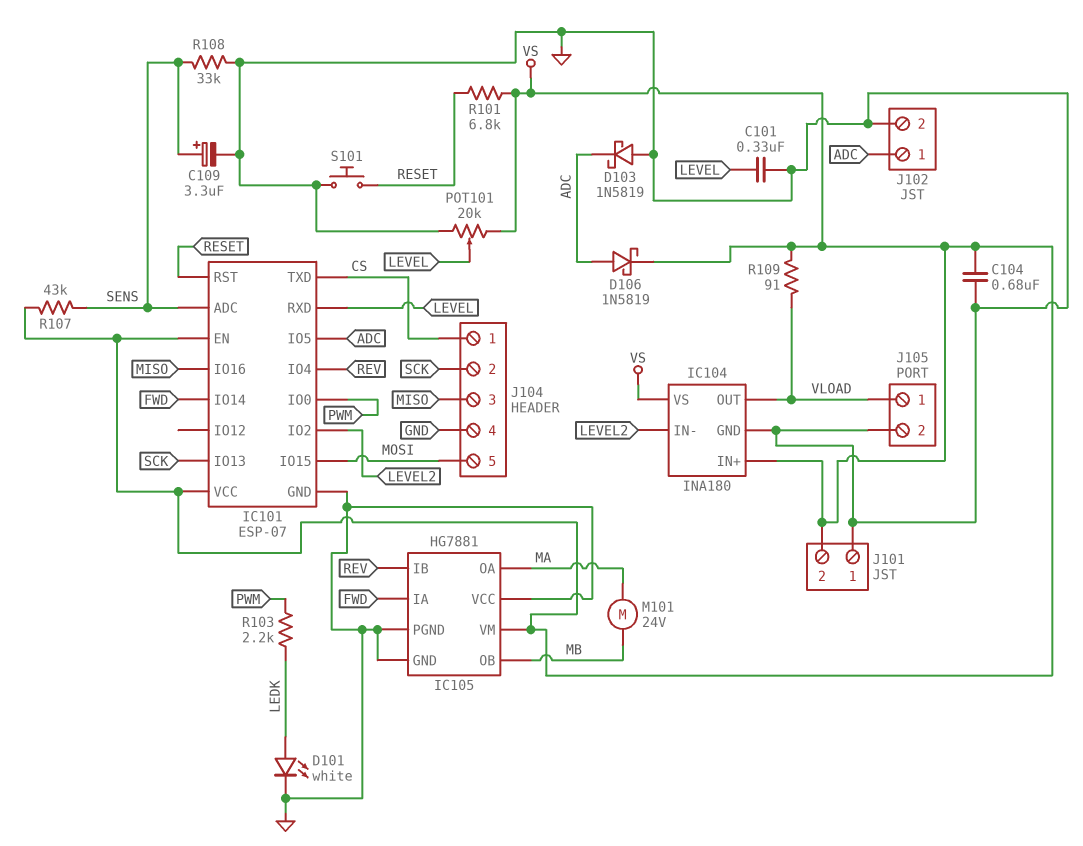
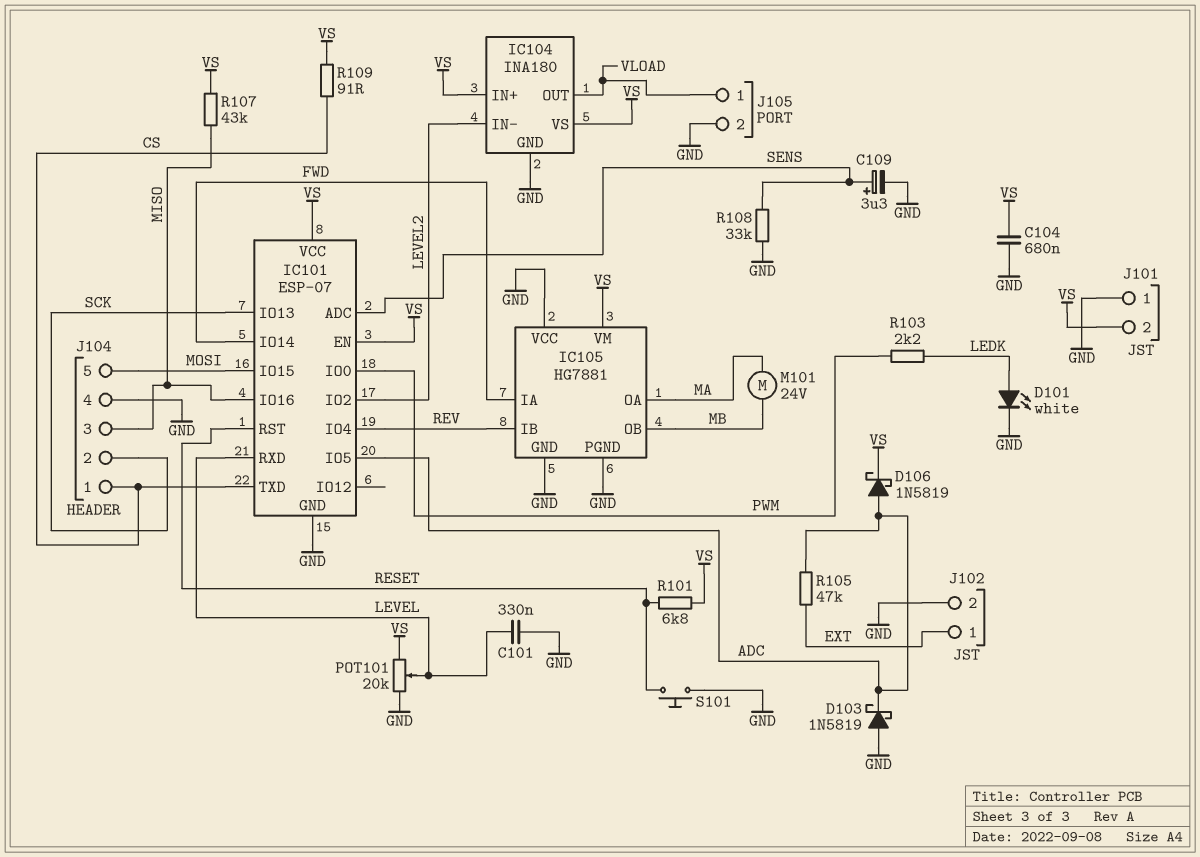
J102 pin 1: ADC -> EXT
R105: none -> 47k (ADC, EXT)
R107: 43k (SENS, VS) -> 43k (MISO, VS)
R109: 91 (VLOAD, VS) -> 91 (CS, VS)

